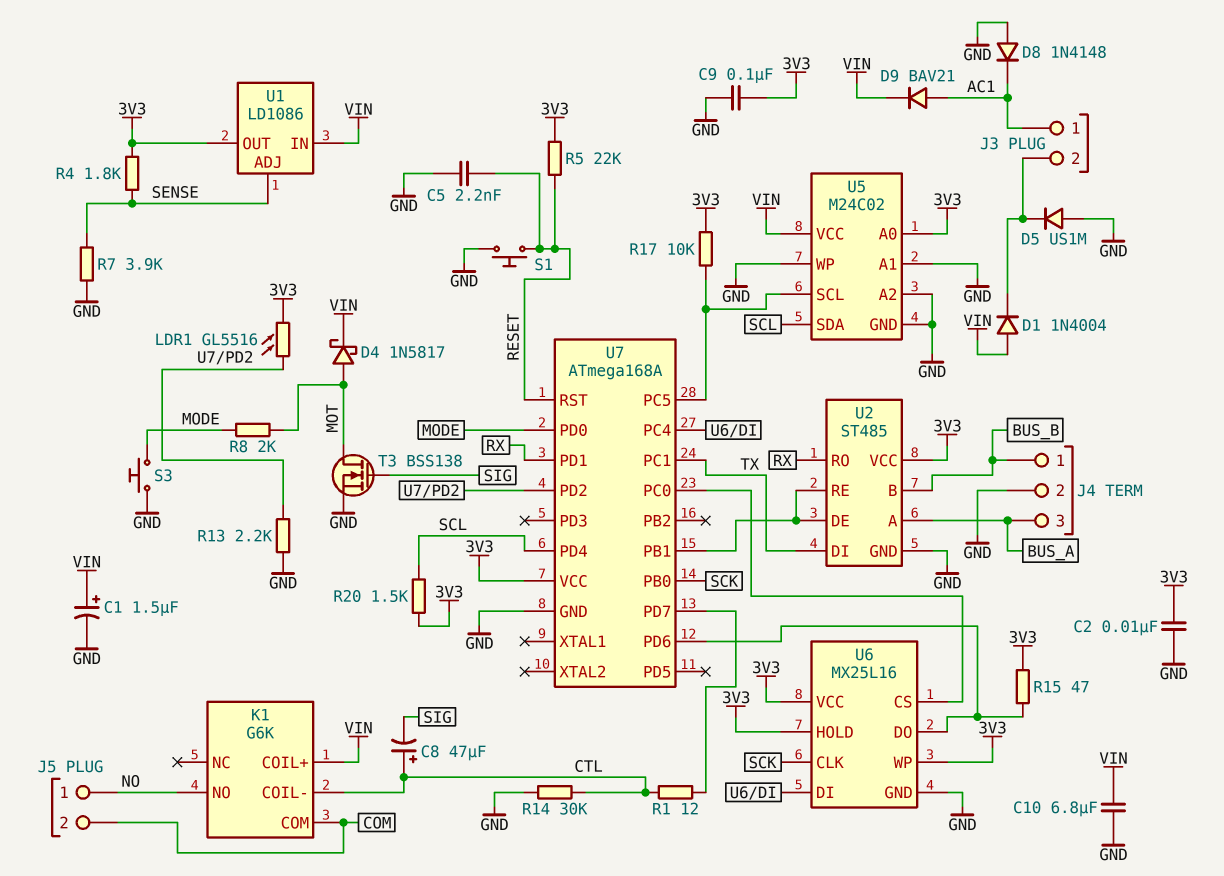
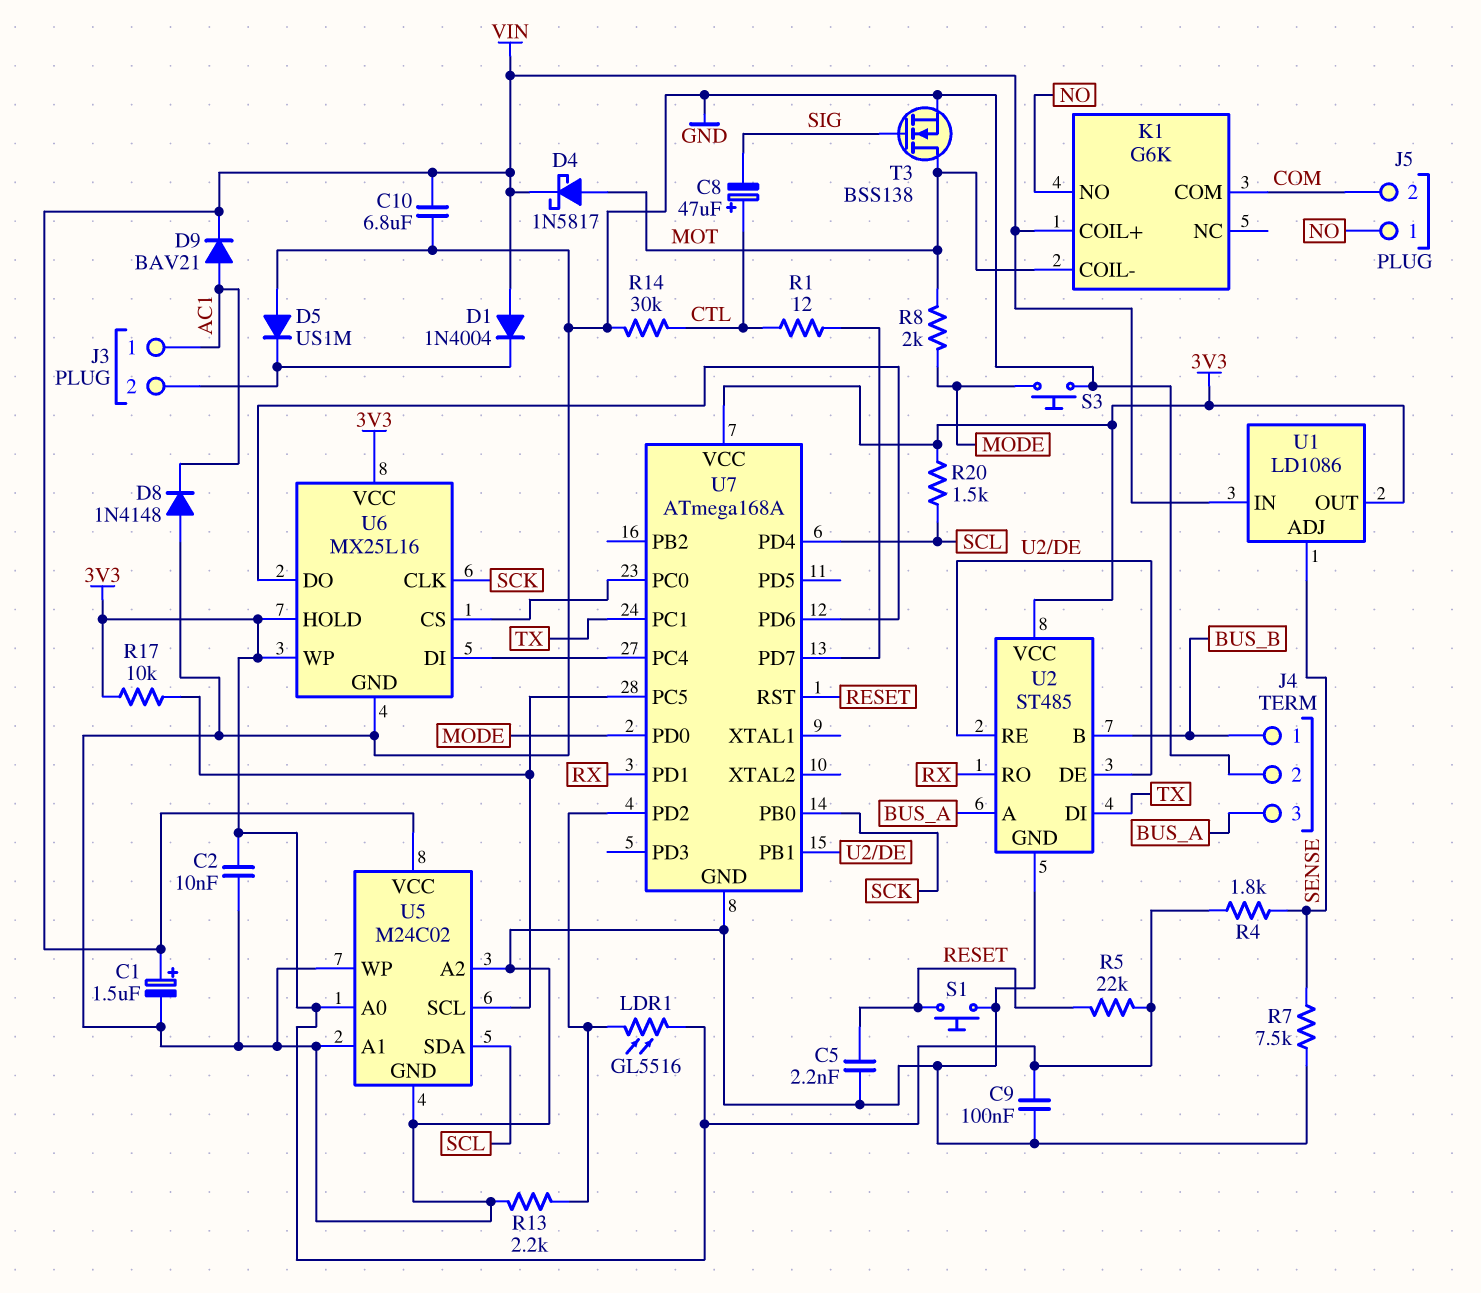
K1 pin COIL-: CTL -> MOT
R7: 3.9k (GND, SENSE) -> 7.5k (GND, SENSE)
R15: 47 (3V3, U6/DO) -> none

